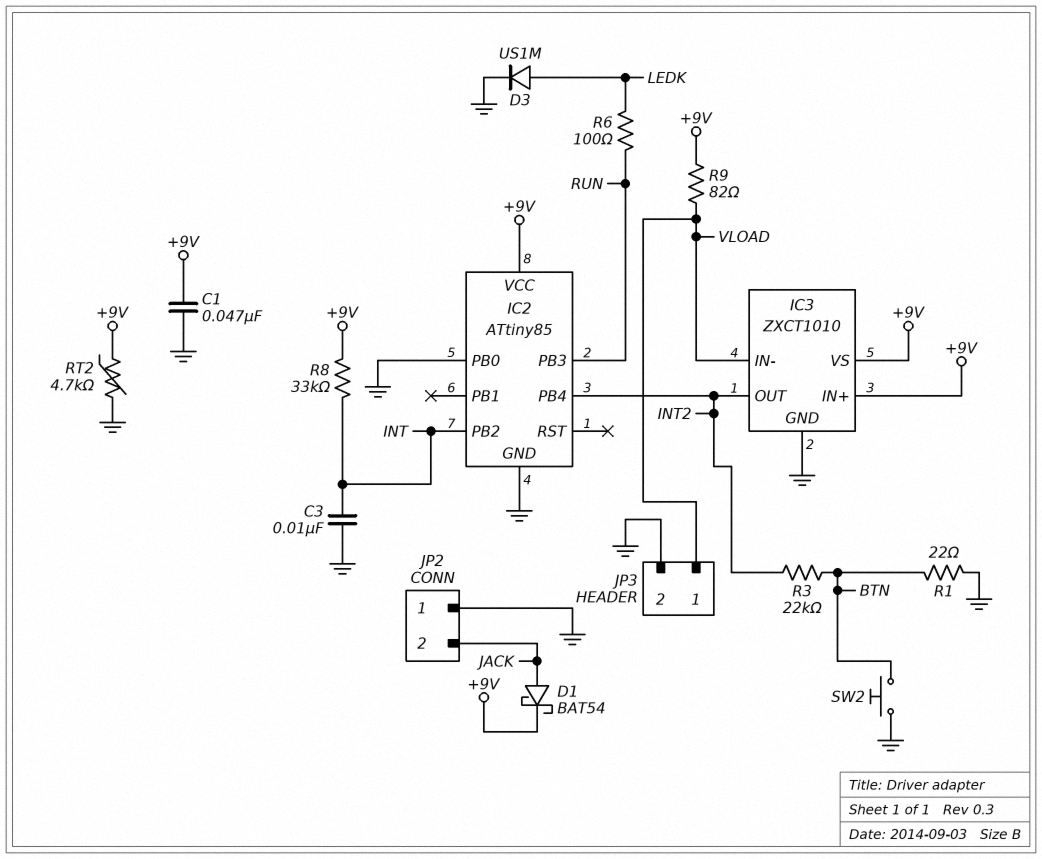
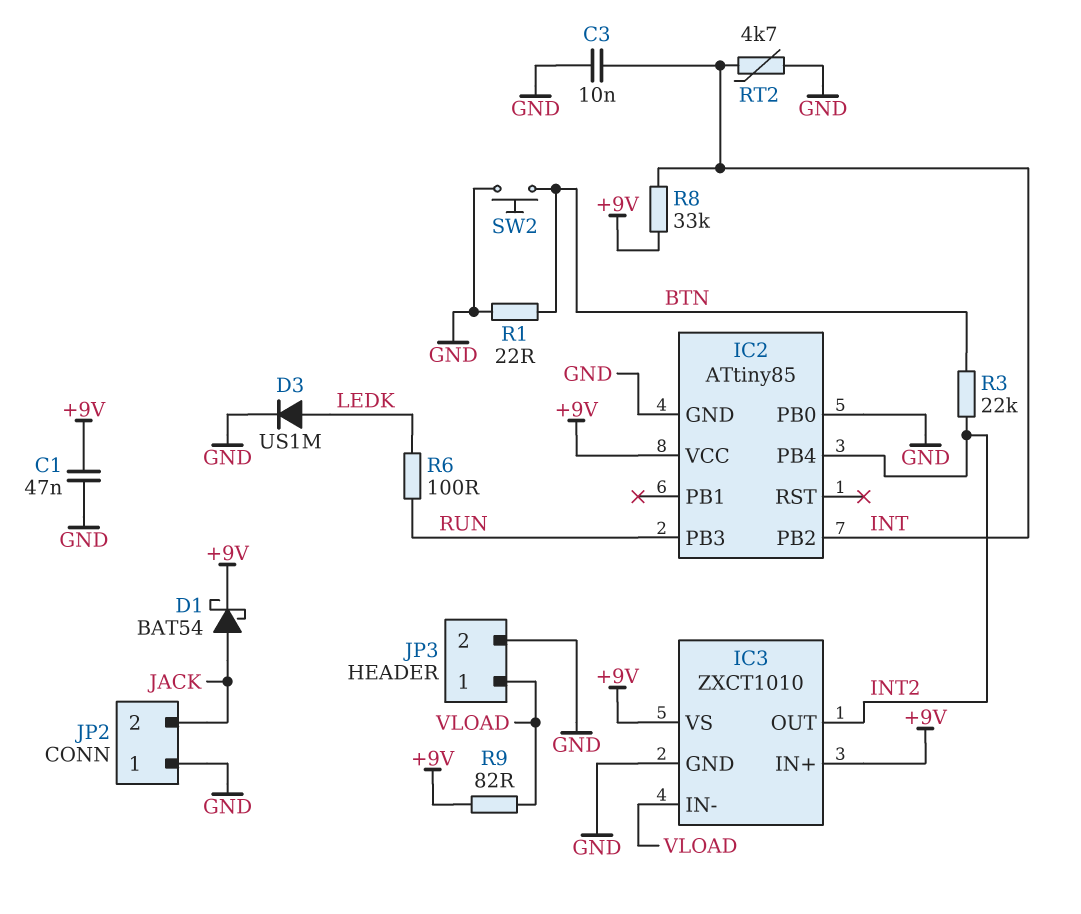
RT2: 4.7k (+9V, GND) -> 4.7k (GND, INT)

